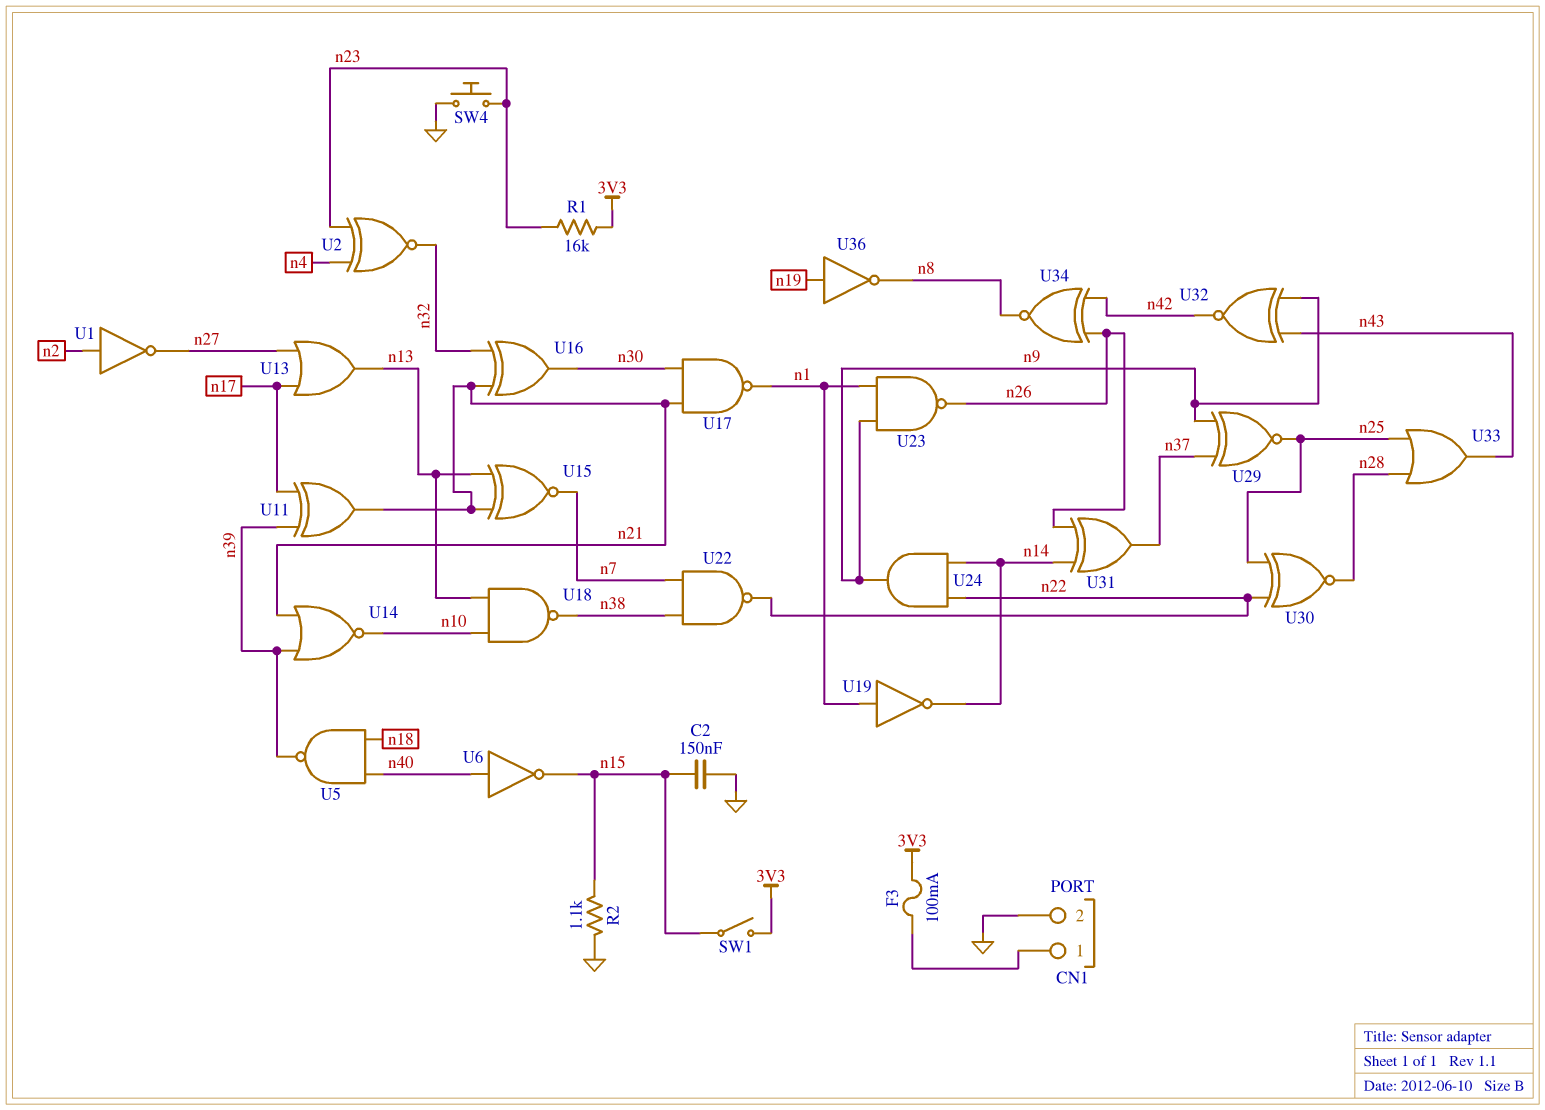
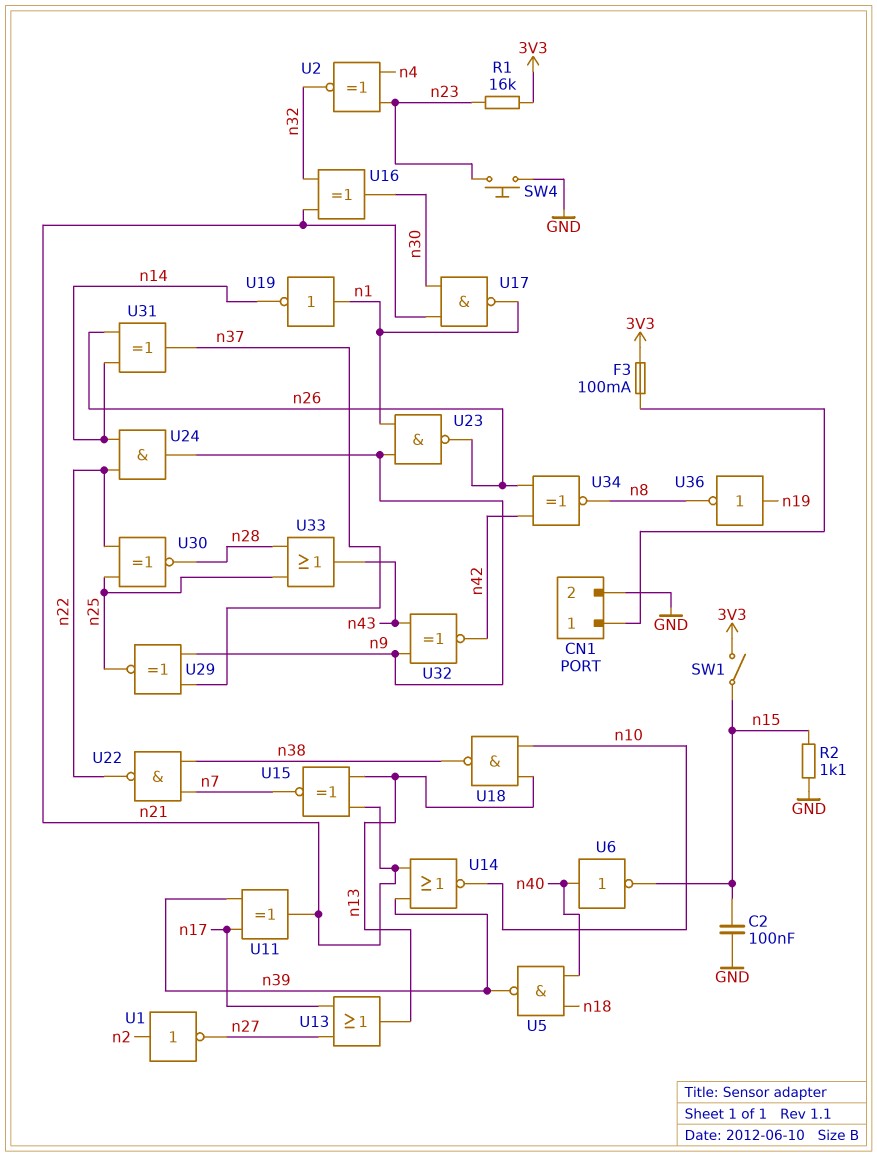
C2: 150nF (GND, n15) -> 100nF (GND, n15)

